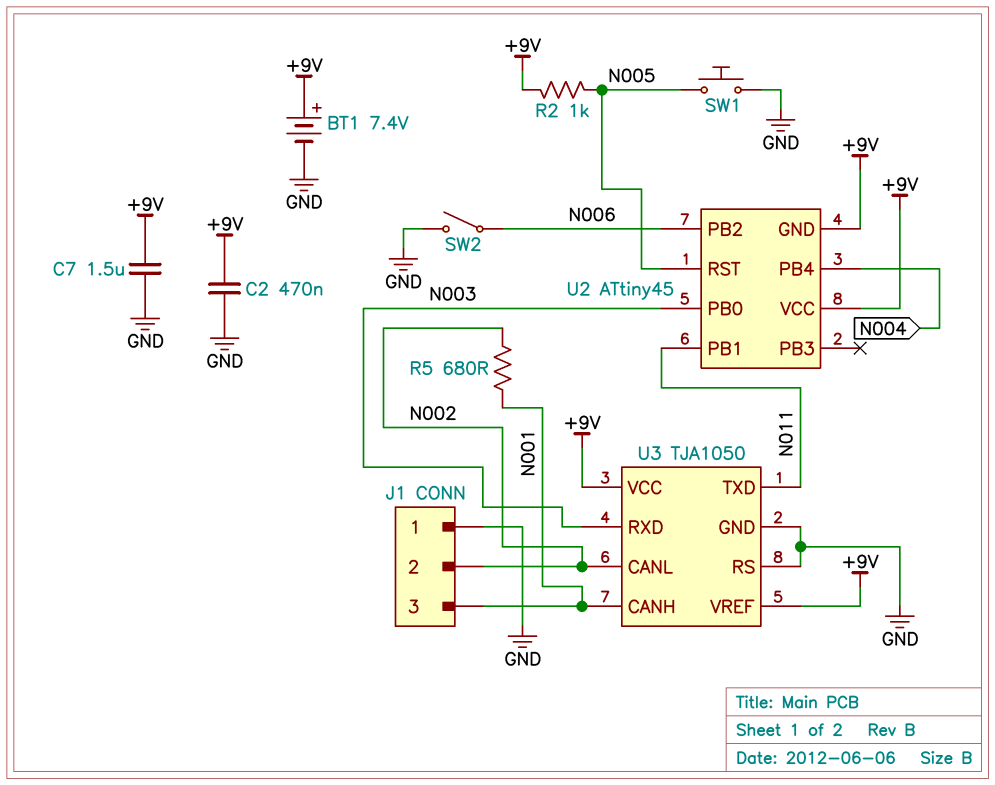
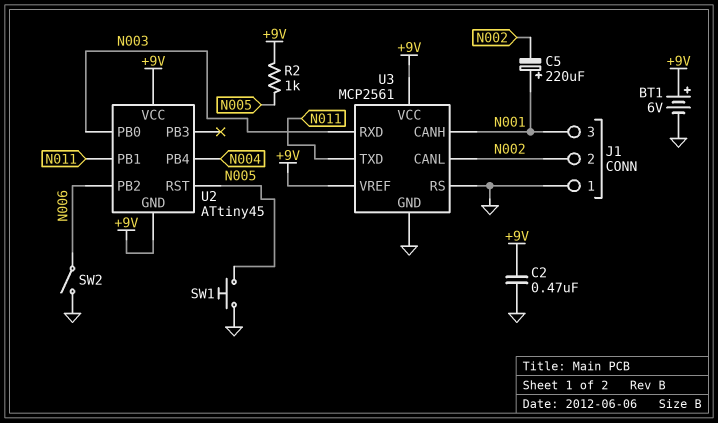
BT1: 7.4V (plus +9V, minus GND) -> 6V (plus +9V, minus GND)
C5: none -> 220uF (plus N001, minus N002)
C7: 1.5uF (+9V, GND) -> none
R5: 680 (N001, N002) -> none
U3: TJA1050 -> MCP2561

